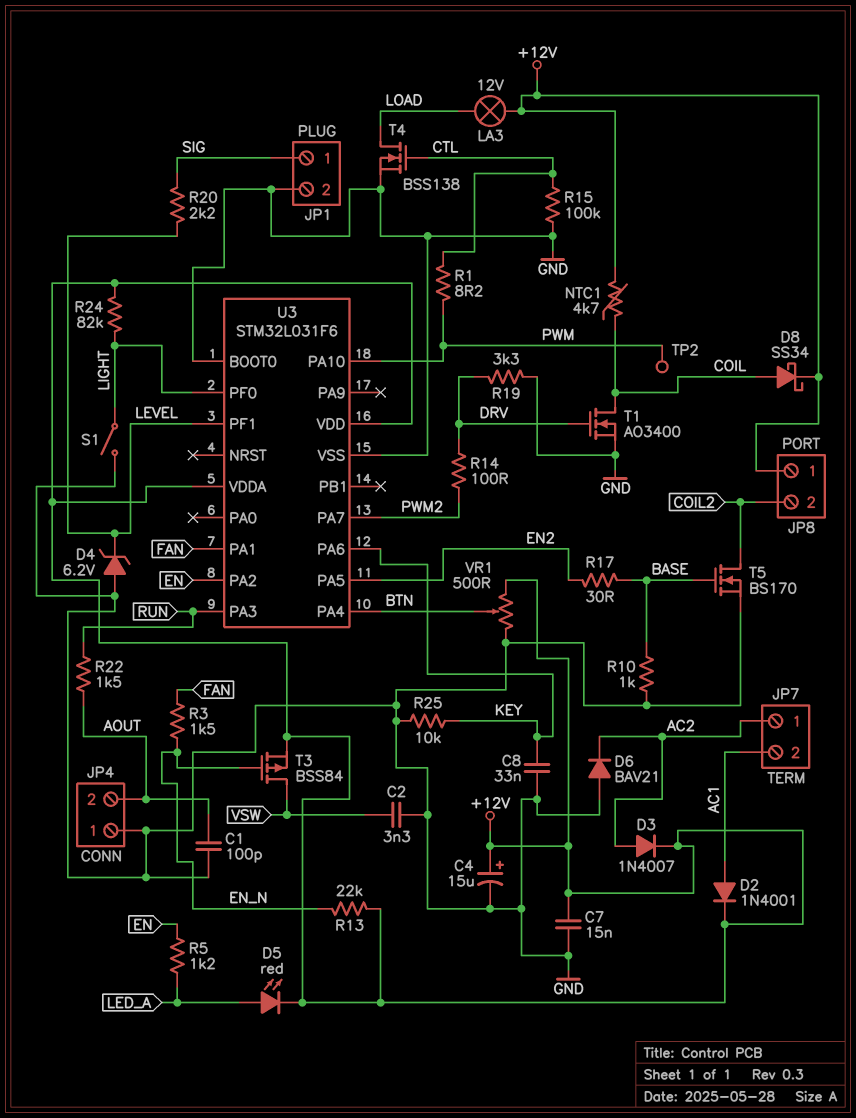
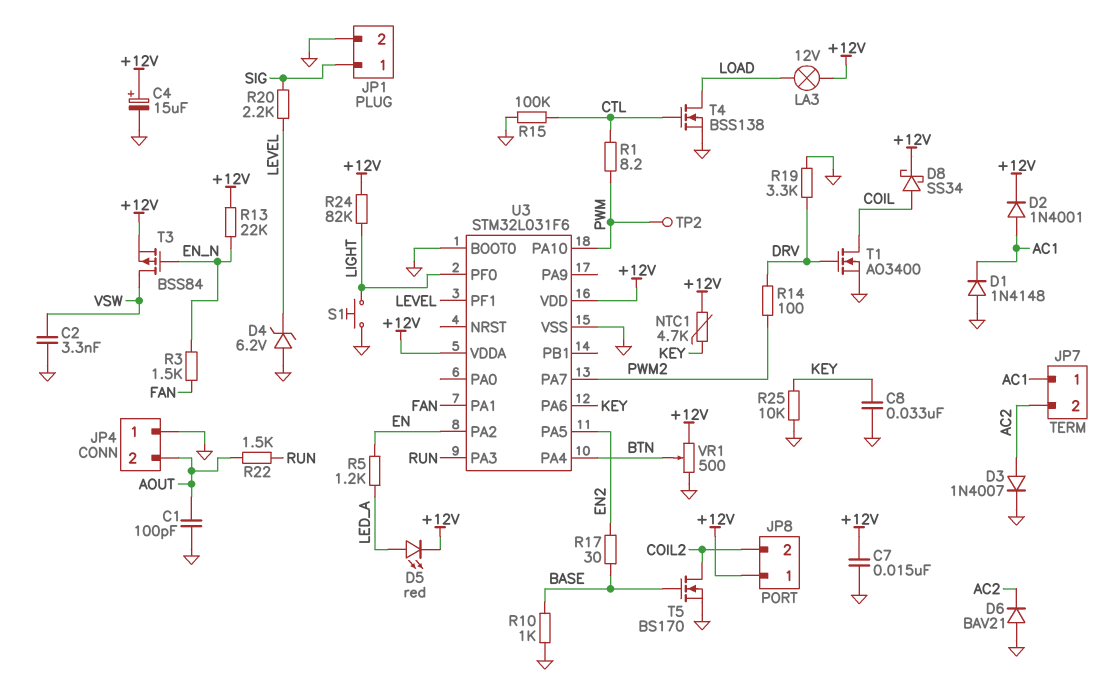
D1: none -> diode 1N4148 (A GND, K AC1)
D3: diode 1N4007 (A AC2, K +12V) -> diode 1N4007 (A AC2, K GND)
JP7 pin 1: AC2 -> AC1
JP7 pin 2: AC1 -> AC2
NTC1: 4.7k (+12V, COIL) -> 4.7k (+12V, KEY)
S1: switch (GND, LIGHT) -> button (GND, LIGHT)

